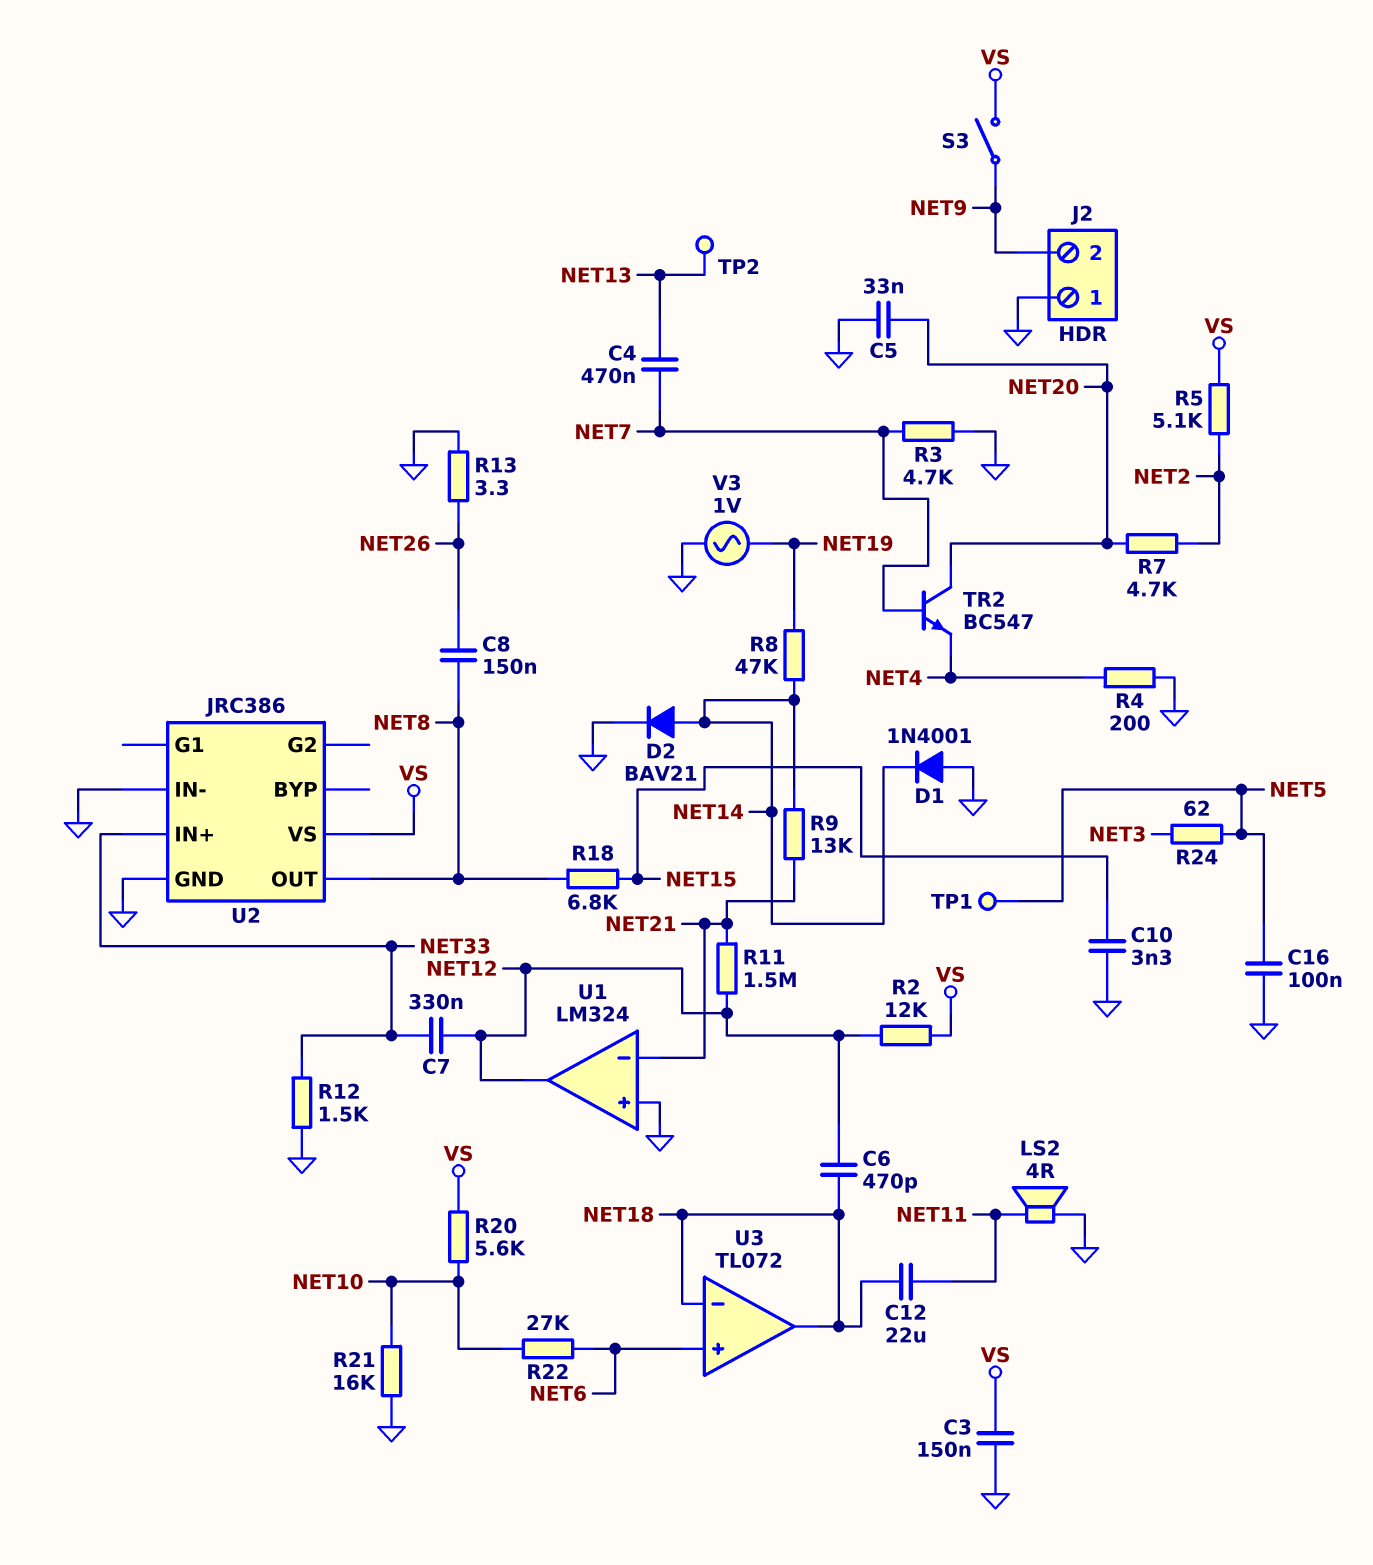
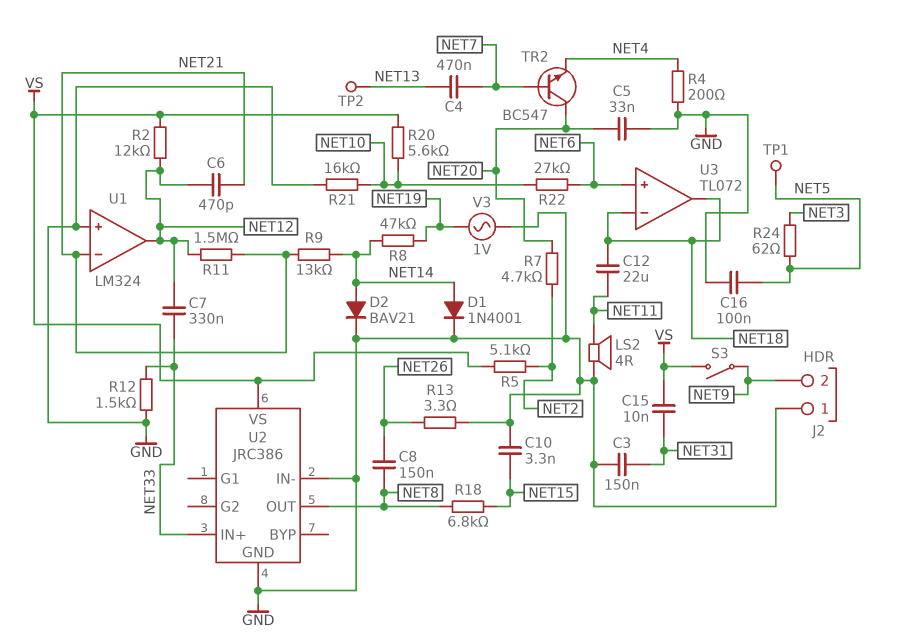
C3: 150nF (GND, VS) -> 150nF (GND, NET31)
C6: 470pF (NET12, NET18) -> 470pF (NET12, NET21)
C15: none -> 10nF (NET31, VS)
D1: diode 1N4001 (A GND, K NET14) -> diode 1N4001 (A NET14, K GND)
R3: 4.7k (GND, NET7) -> none

